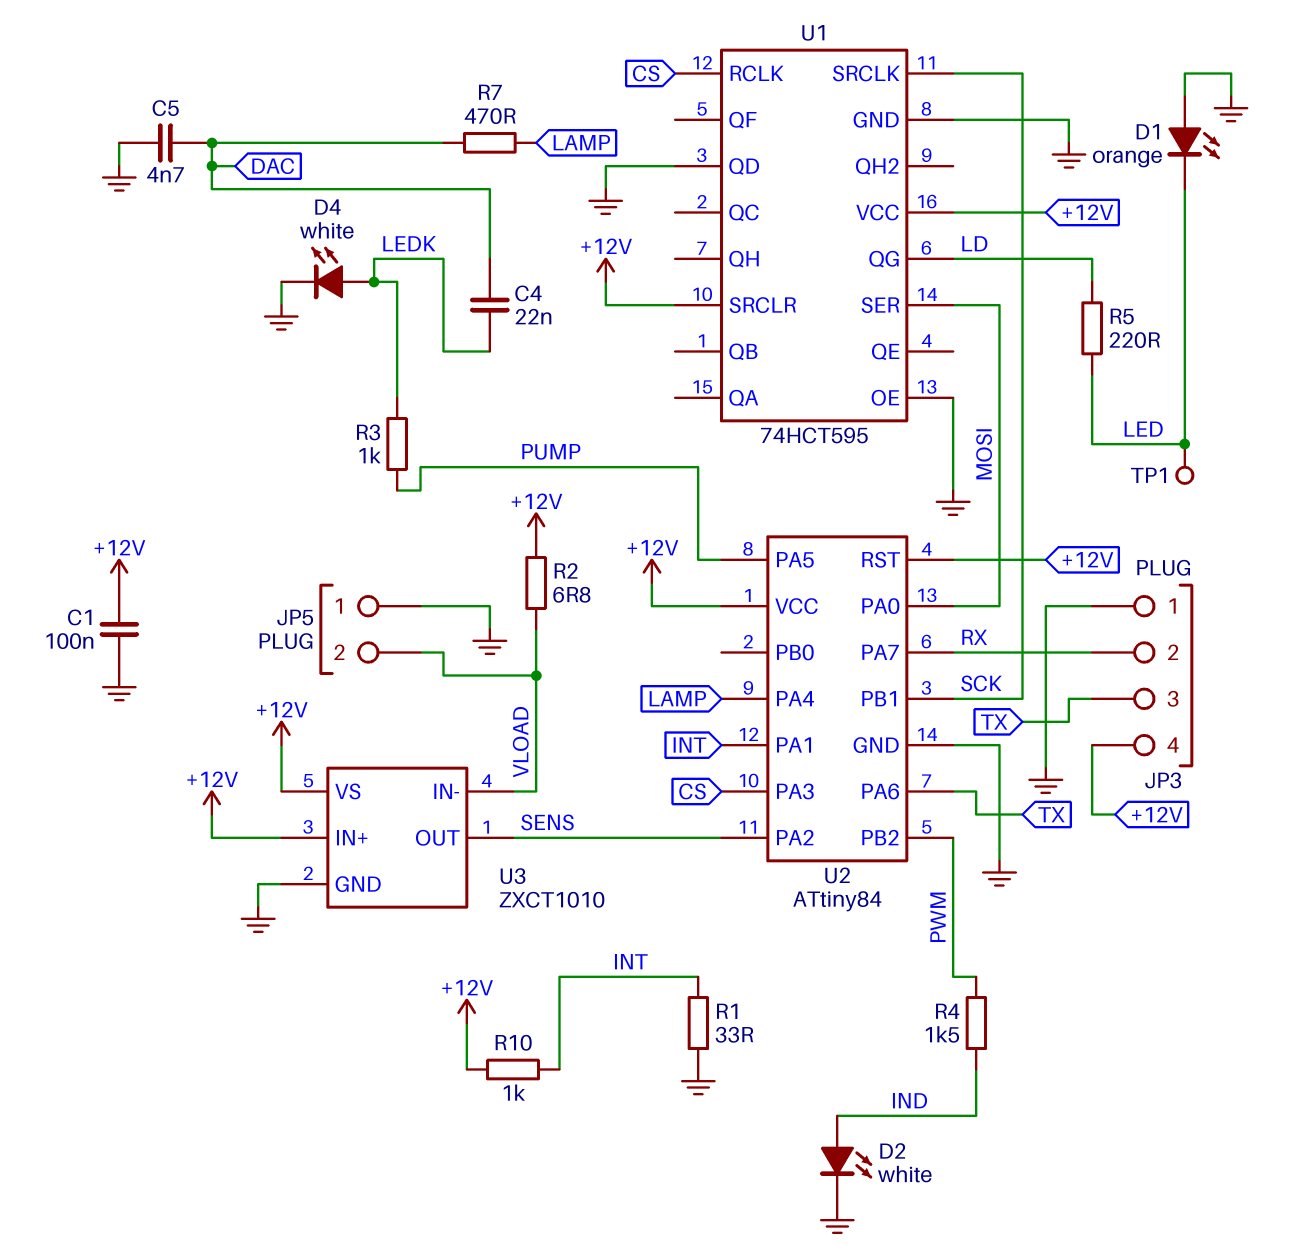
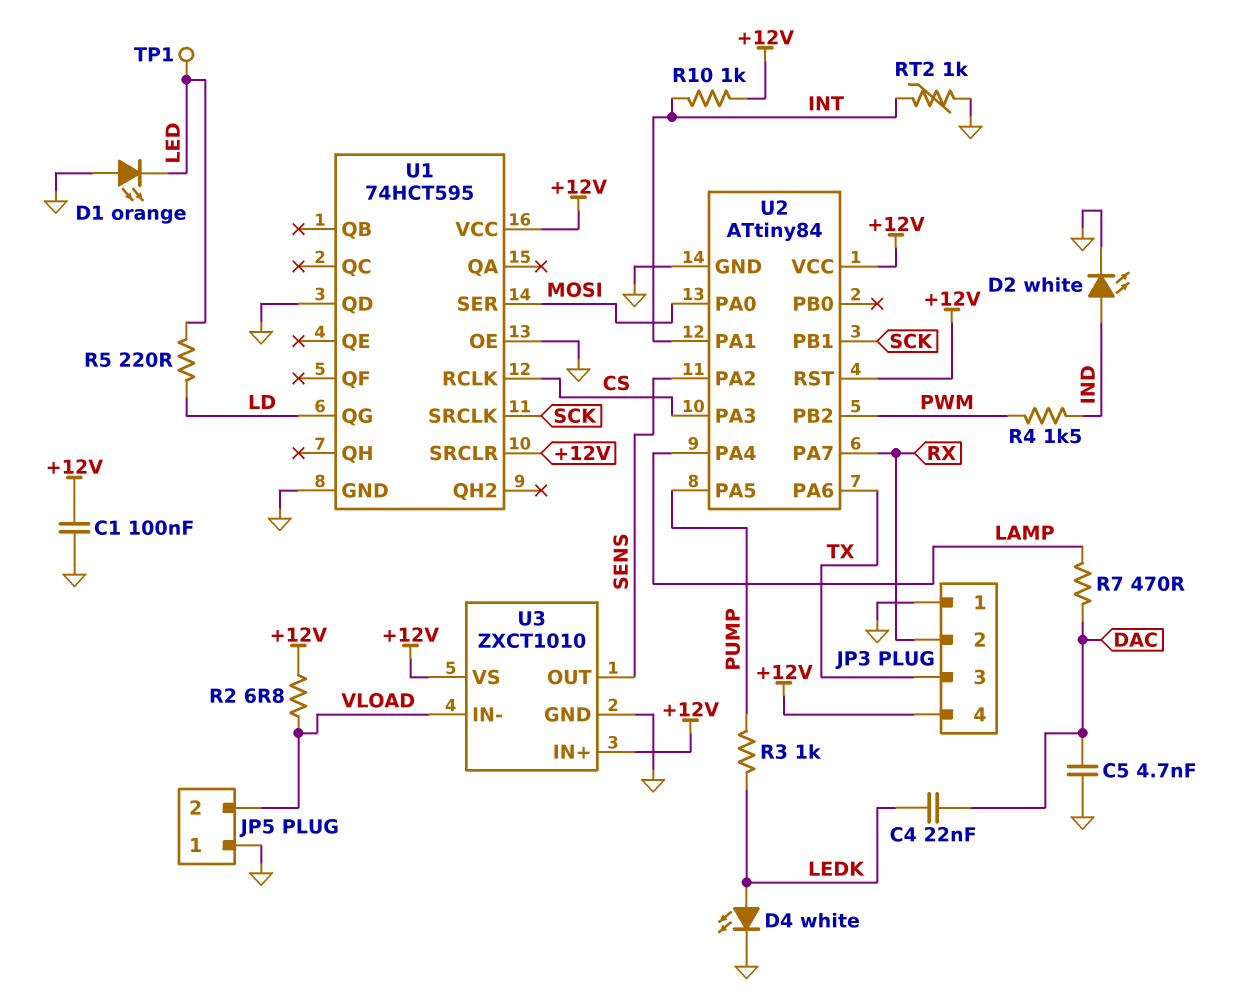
R1: 33 (GND, INT) -> none
RT2: none -> 1k (GND, INT)

